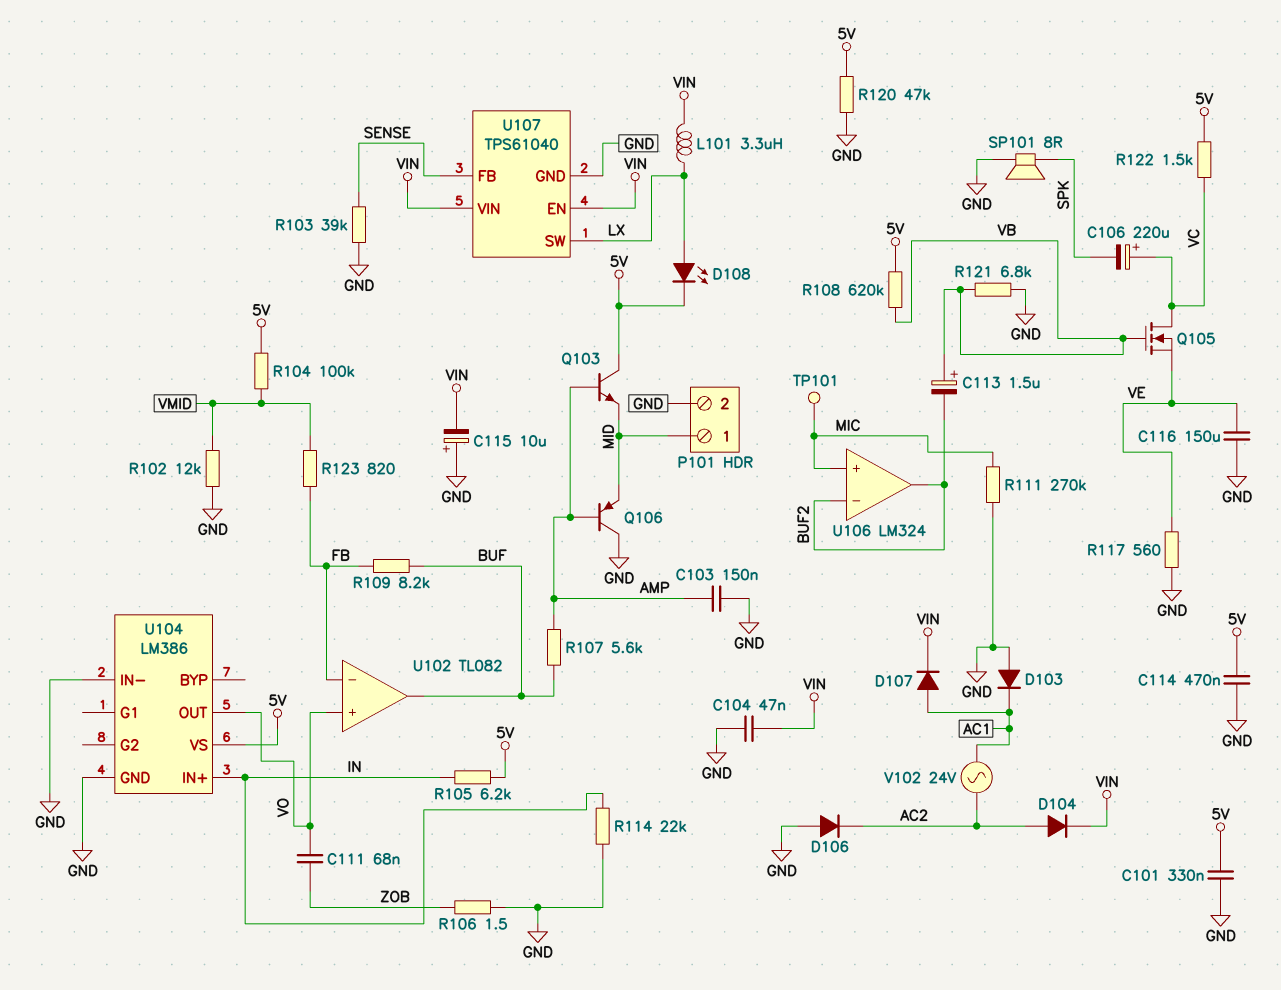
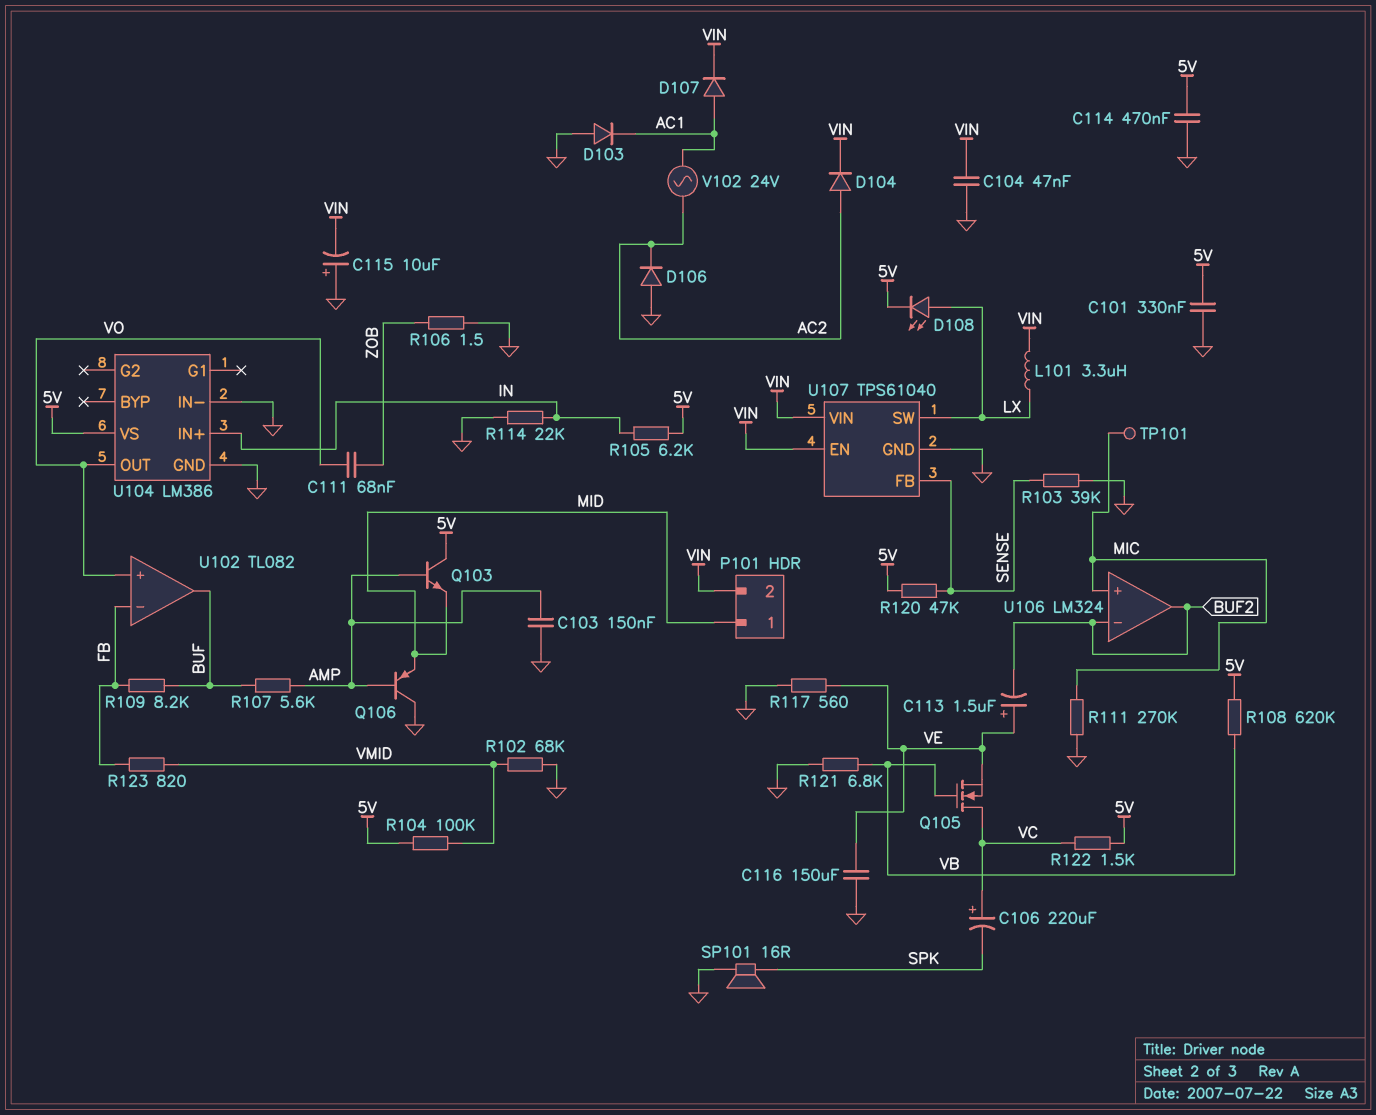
C113: 1.5uF (plus VB, minus BUF2) -> 1.5uF (plus VE, minus BUF2)
P101 pin 2: GND -> VIN
R102: 12k (GND, VMID) -> 68k (GND, VMID)
R120: 47k (5V, GND) -> 47k (5V, SENSE)
SP101: speaker 8R (GND, SPK) -> speaker 16R (GND, SPK)

